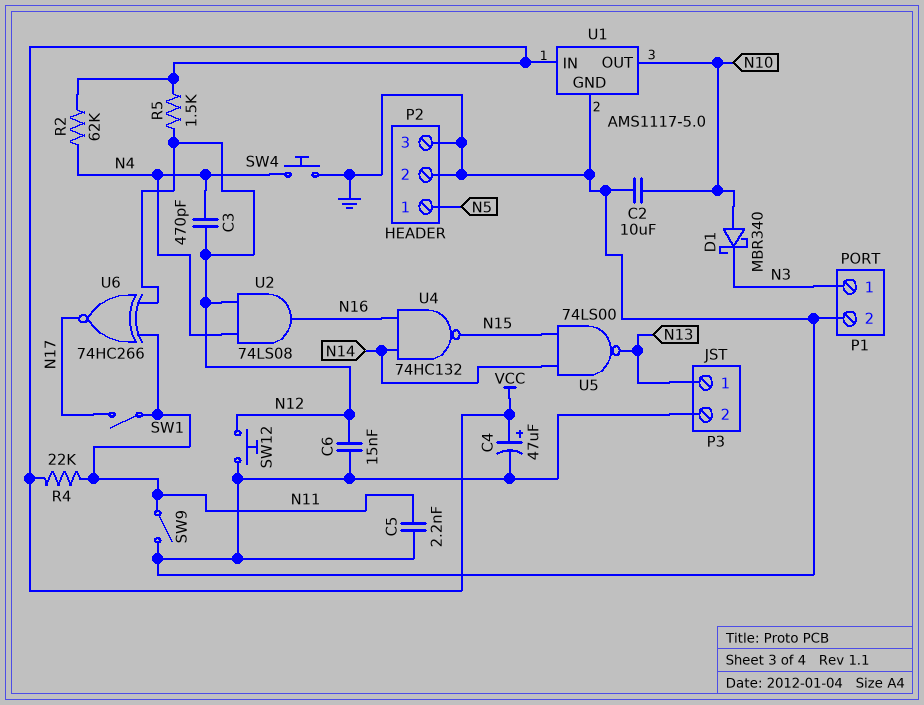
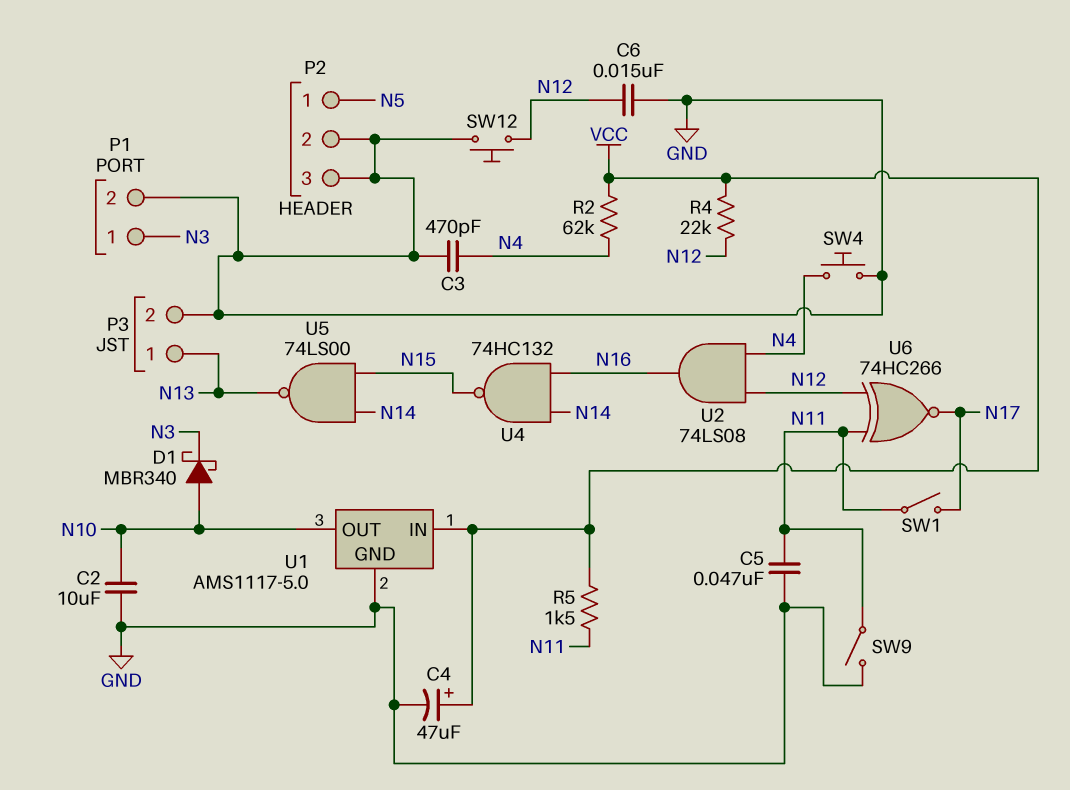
C3: 470pF (N4, N12) -> 470pF (GND, N4)
C5: 2.2nF (GND, N11) -> 47nF (GND, N11)
R4: 22k (N11, VCC) -> 22k (N12, VCC)
R5: 1.5k (N12, VCC) -> 1.5k (N11, VCC)

